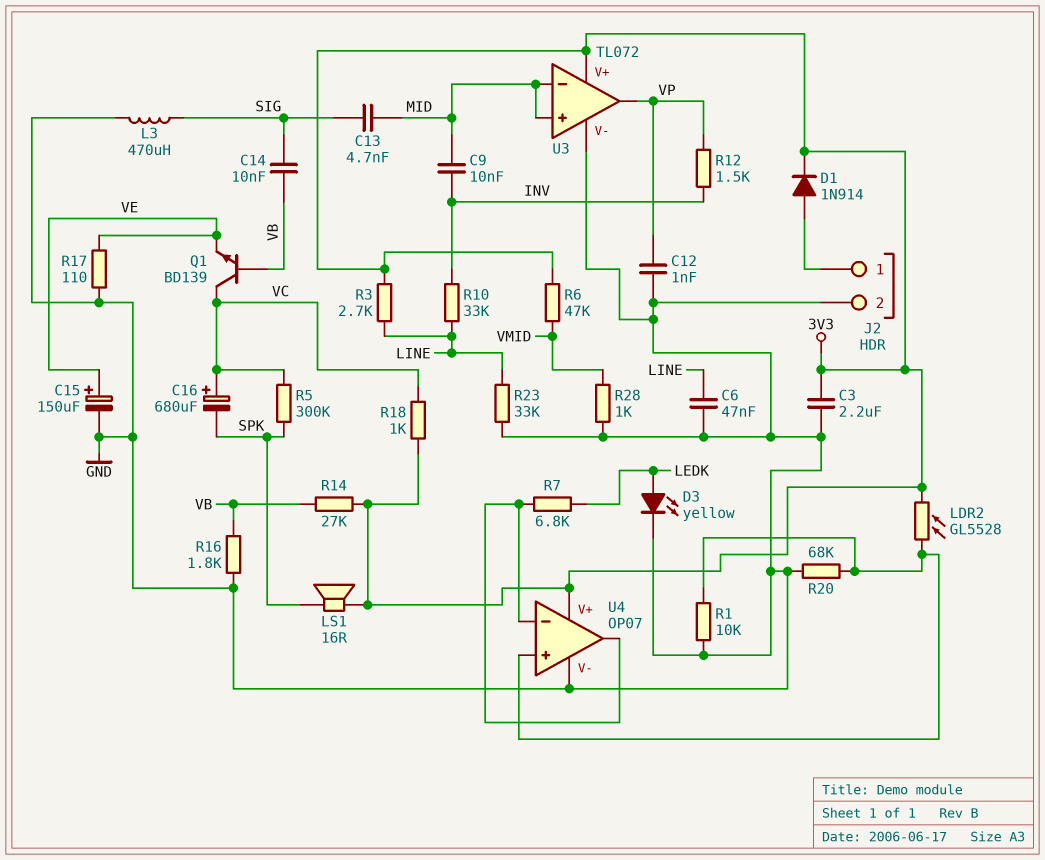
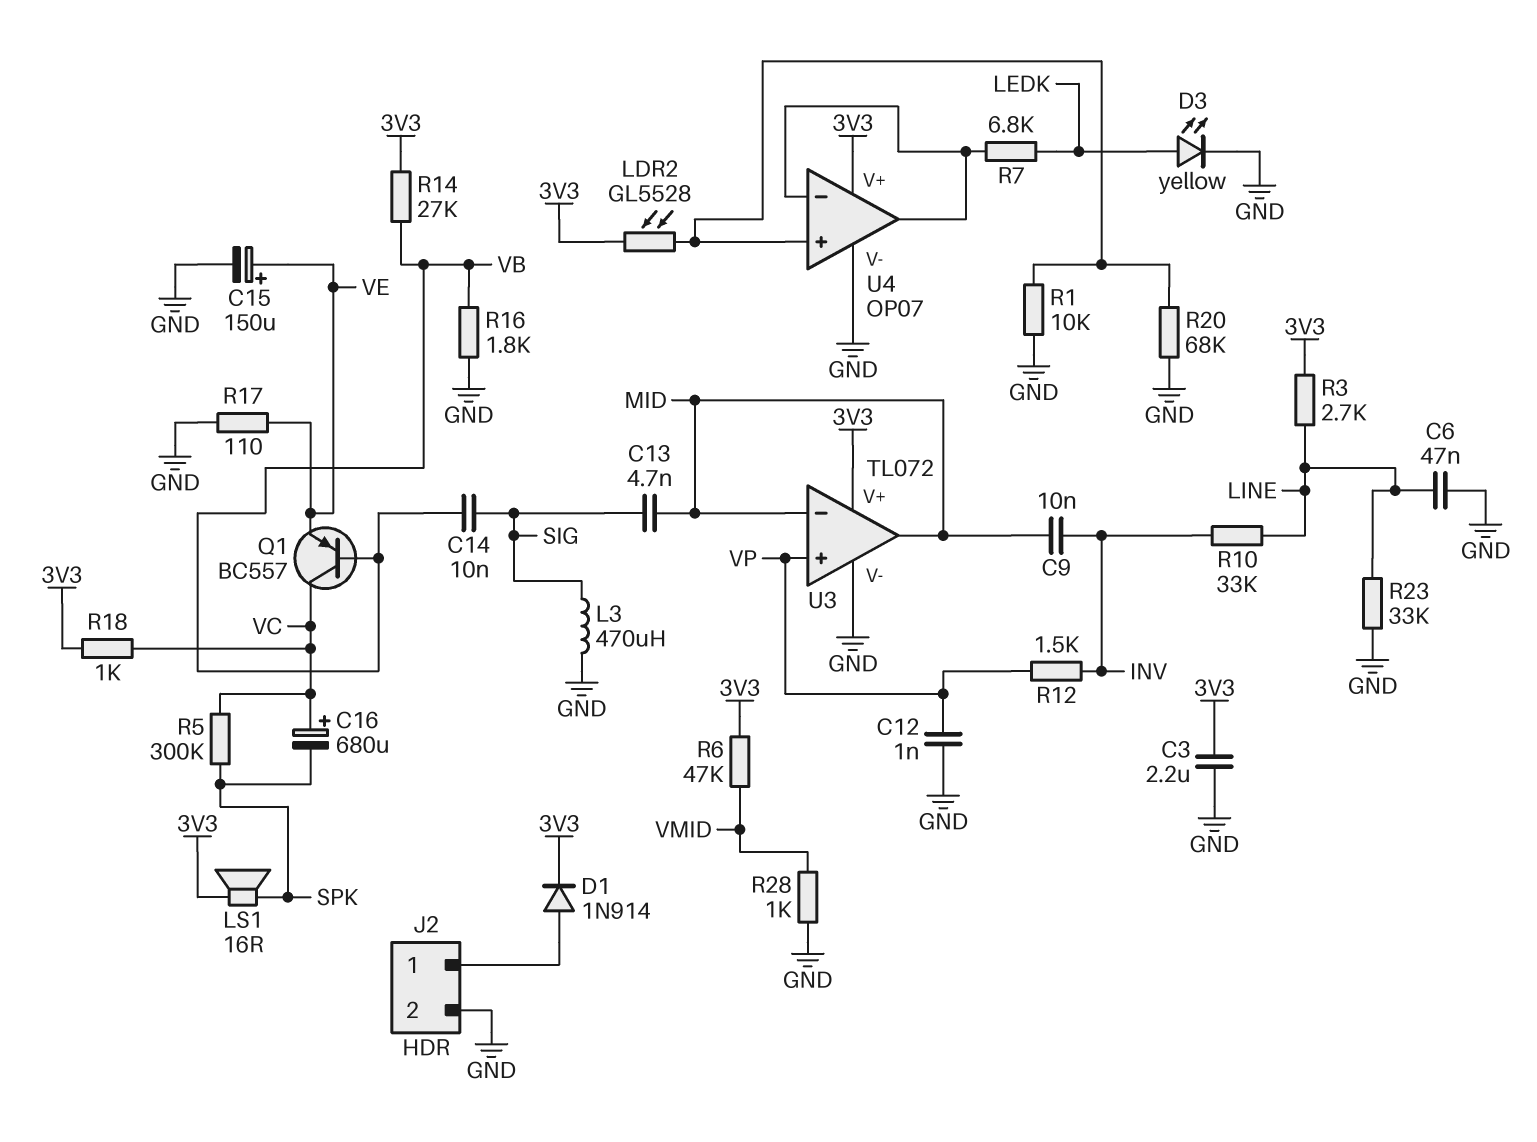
Q1: NPN BD139 (B VB, C VC, E VE) -> PNP BC557 (B VB, C VC, E VE)
U3 pin in+: MID -> VP
U3 pin out: VP -> MID

